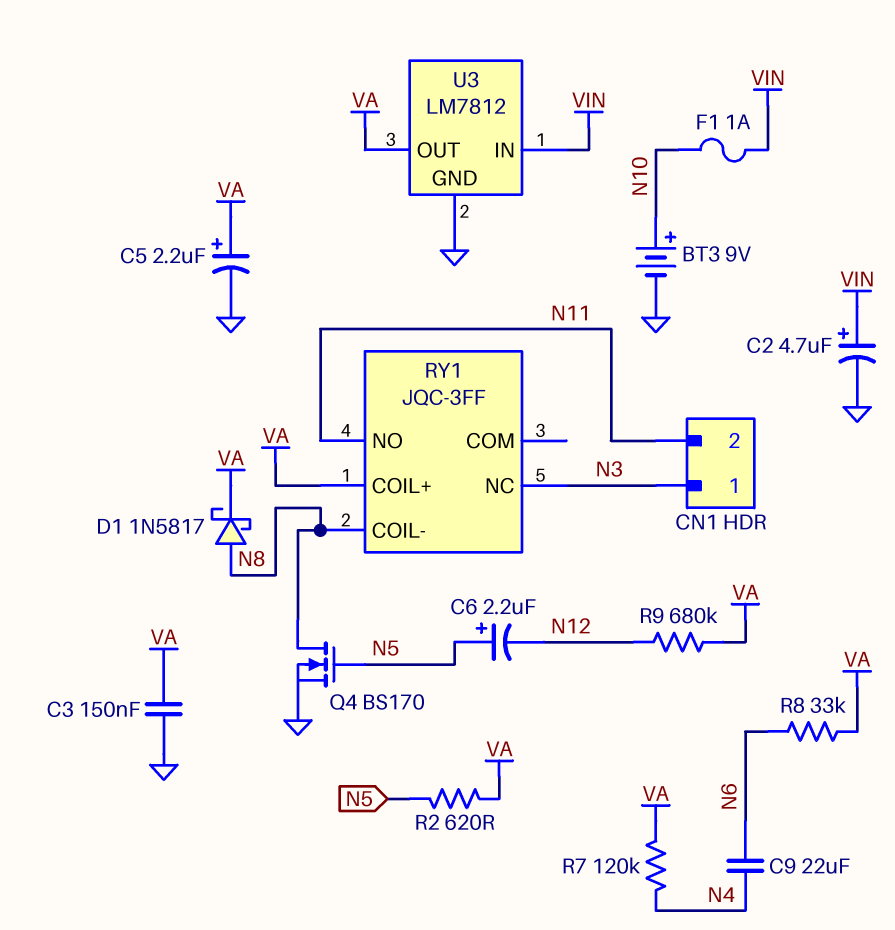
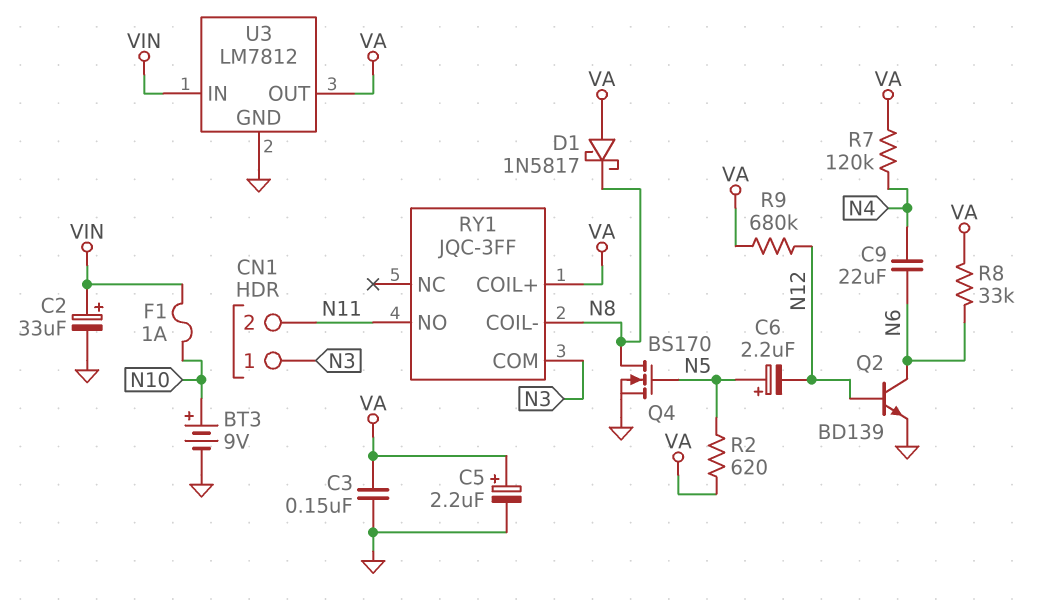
C2: 4.7uF (plus VIN, minus GND) -> 33uF (plus VIN, minus GND)
D1: schottky 1N5817 (A N8, K VA) -> schottky 1N5817 (A VA, K N8)
Q2: none -> NPN BD139 (B N12, C N6, E GND)
RY1 pin COM: none -> N3
RY1 pin NC: N3 -> none

